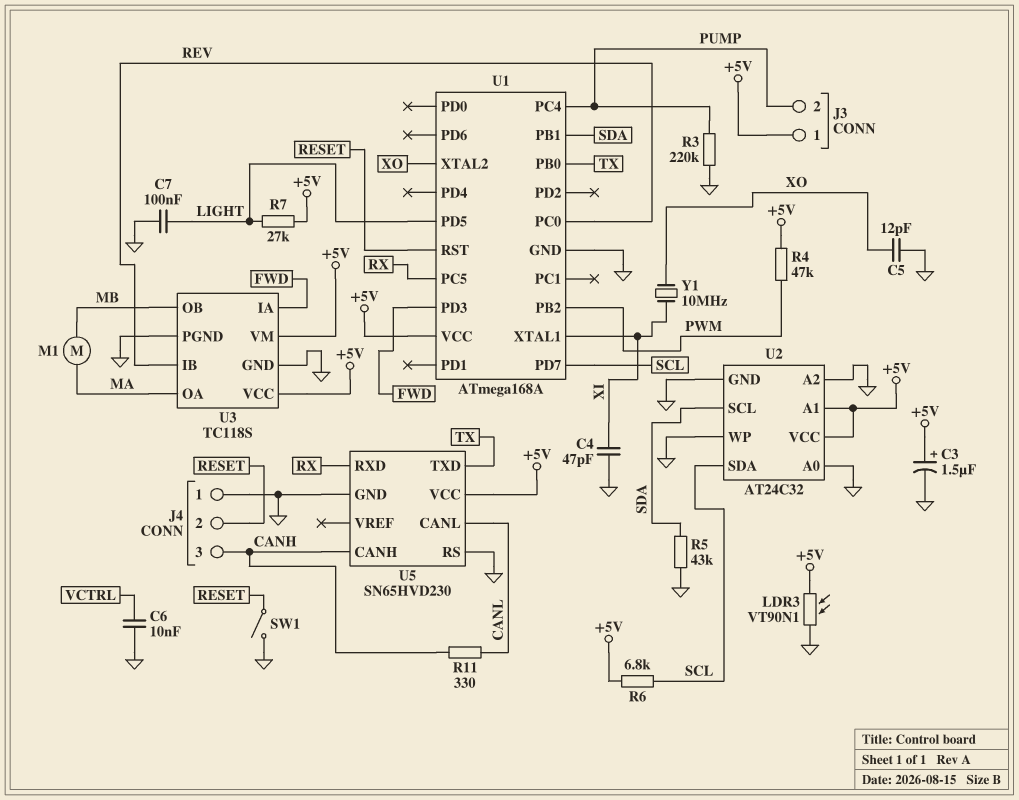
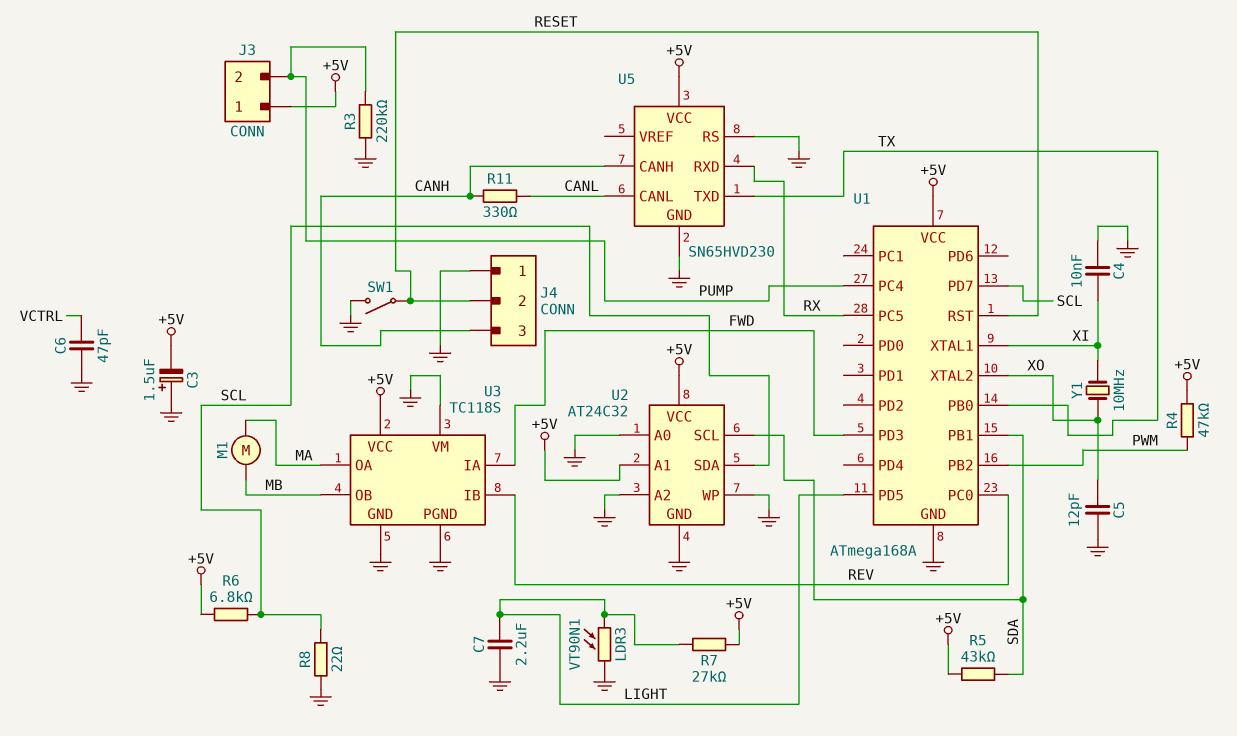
C3: 1.5uF (plus +5V, minus GND) -> 1.5uF (plus GND, minus +5V)
C4: 47pF (GND, XI) -> 10nF (GND, XI)
C6: 10nF (GND, VCTRL) -> 47pF (GND, VCTRL)
C7: 100nF (GND, LIGHT) -> 2.2uF (GND, LIGHT)
LDR3: VT90N1 (+5V, GND) -> VT90N1 (GND, LIGHT)
R5: 43k (GND, SDA) -> 43k (+5V, SDA)
R8: none -> 22 (GND, SCL)
U3 pin VM: +5V -> GND

